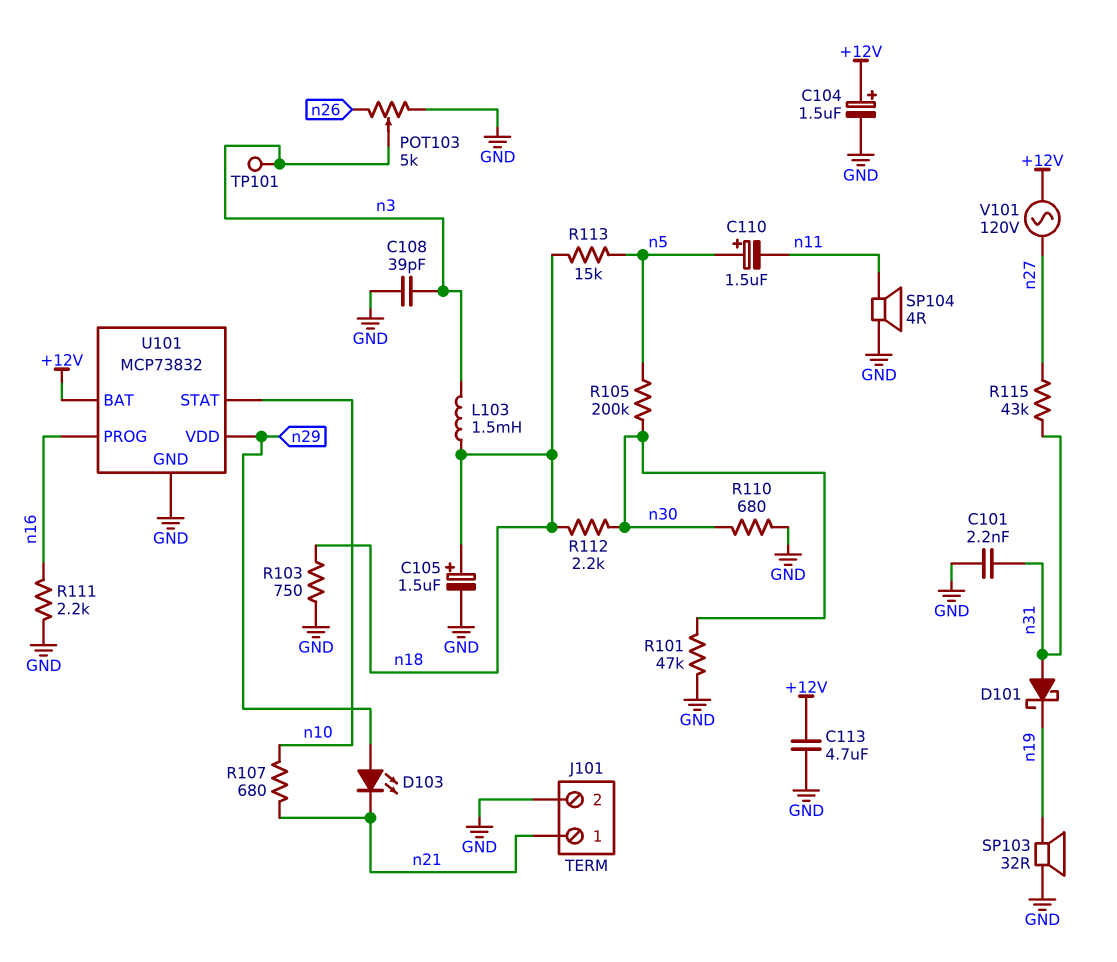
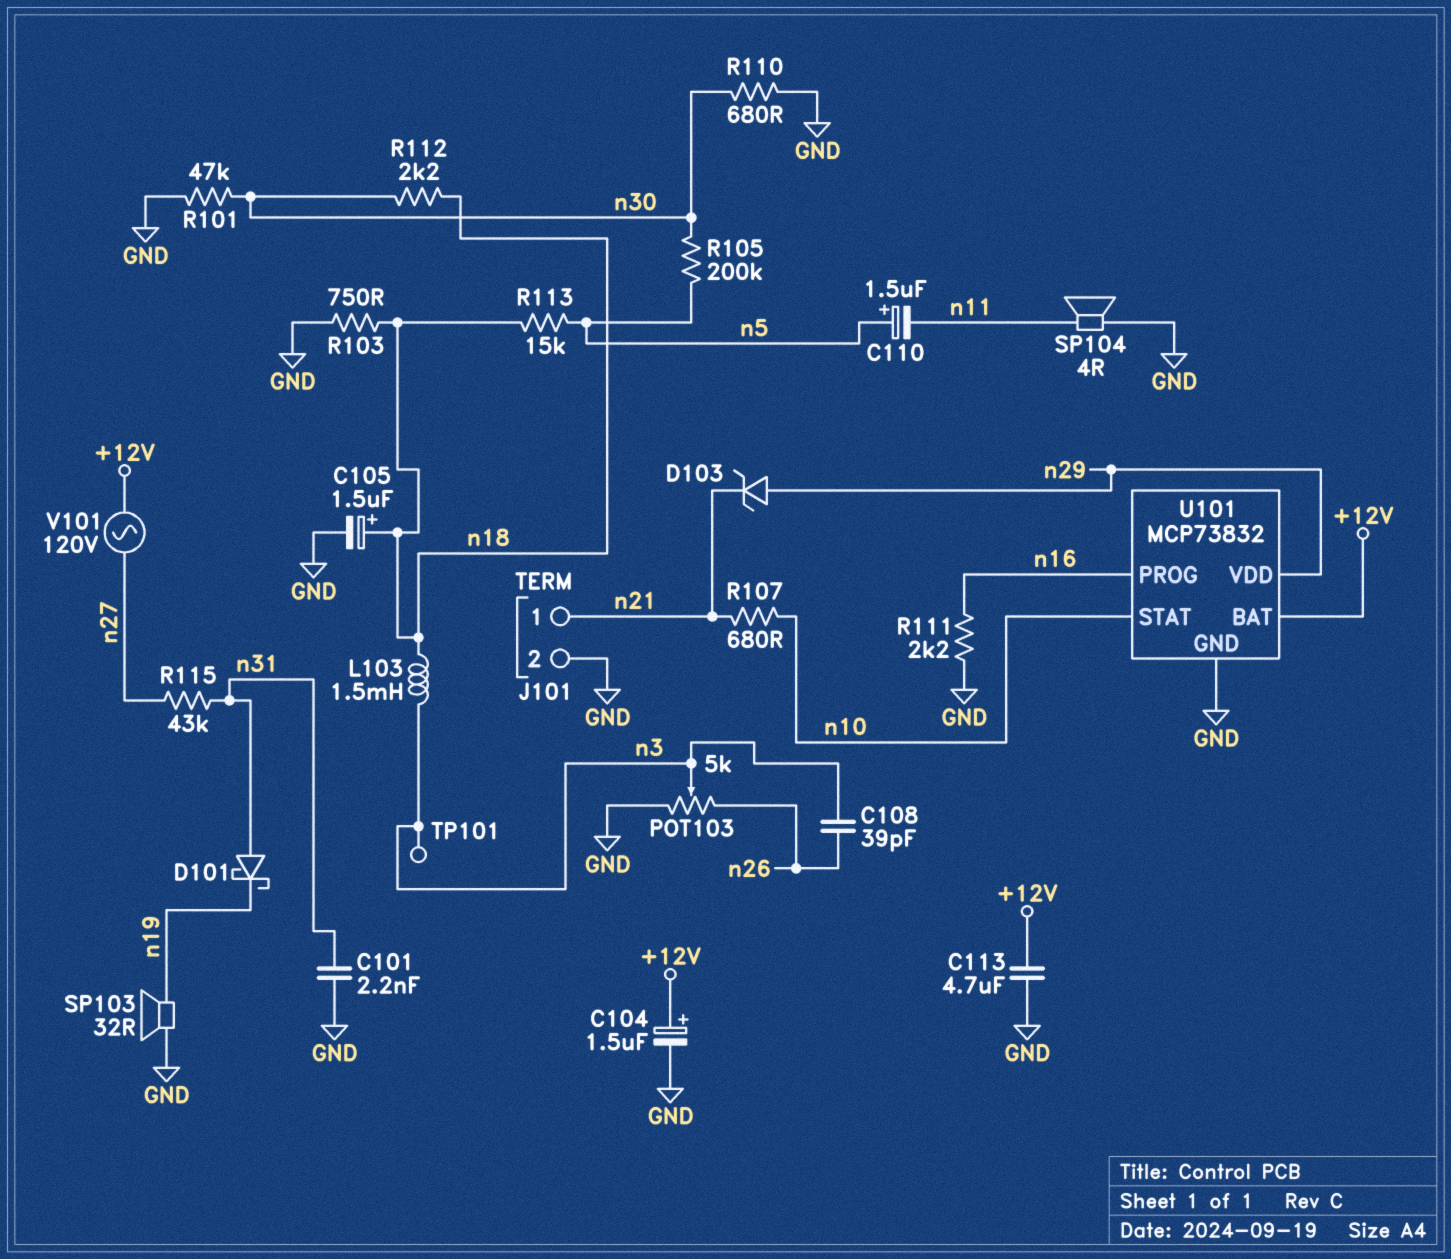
C108: 39pF (GND, n3) -> 39pF (n3, n26)
D103: LED (A n29, K n21) -> zener (A n29, K n21)

